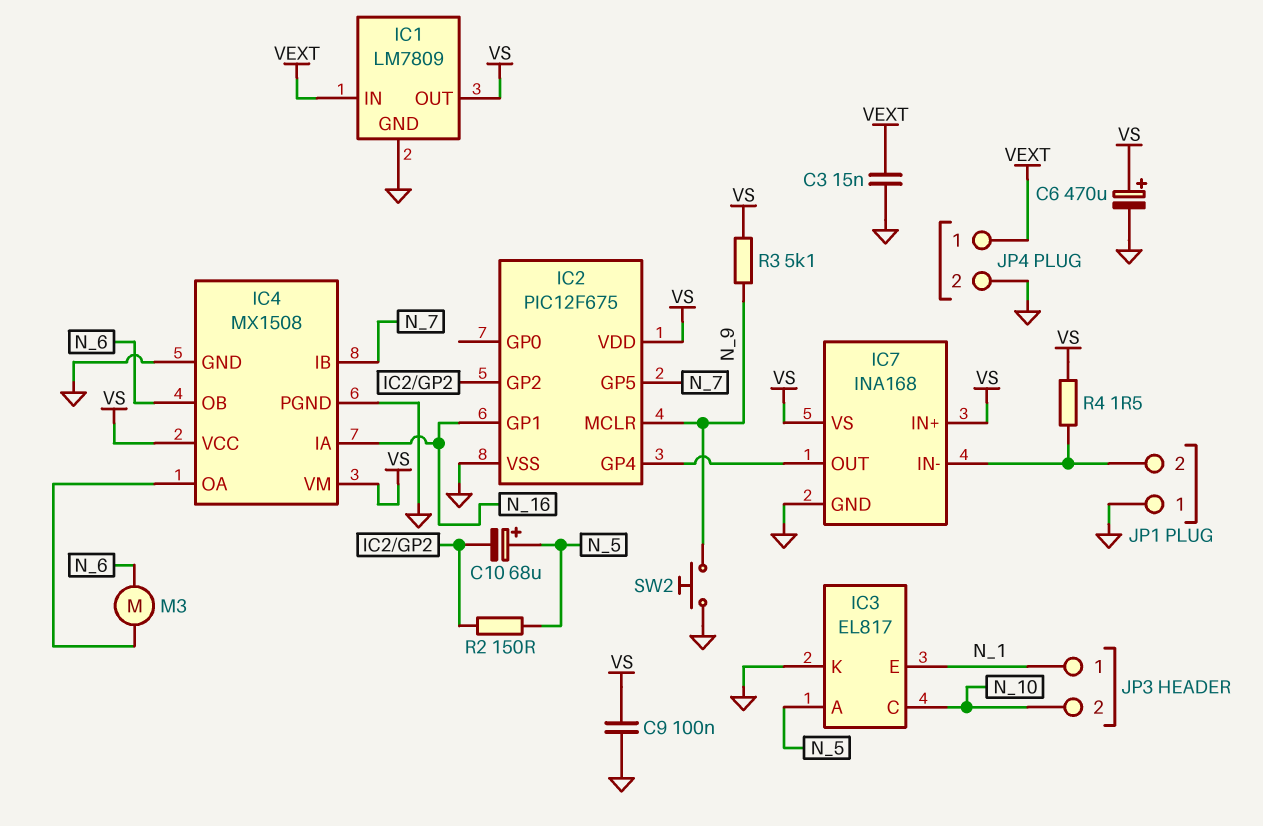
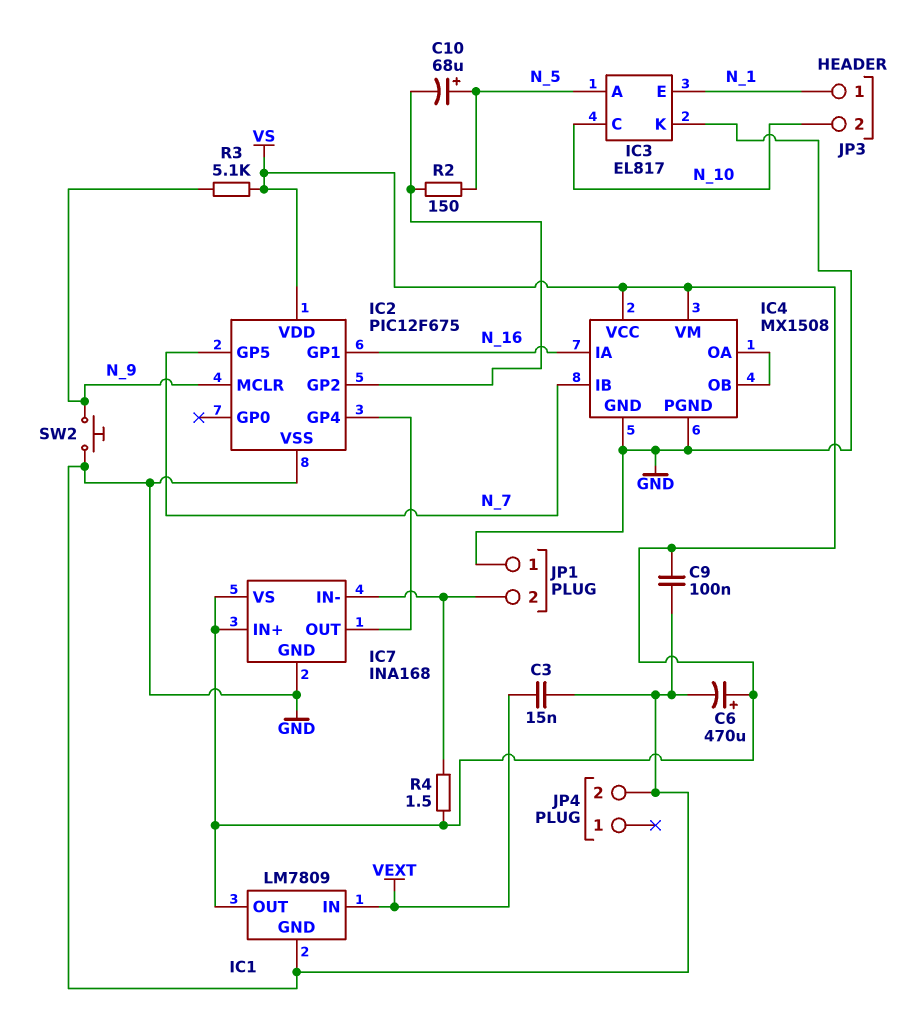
IC4 pin OB: N_6 -> IC4/OA
JP4 pin 1: VEXT -> none
M3: motor (IC4/OA, N_6) -> none

